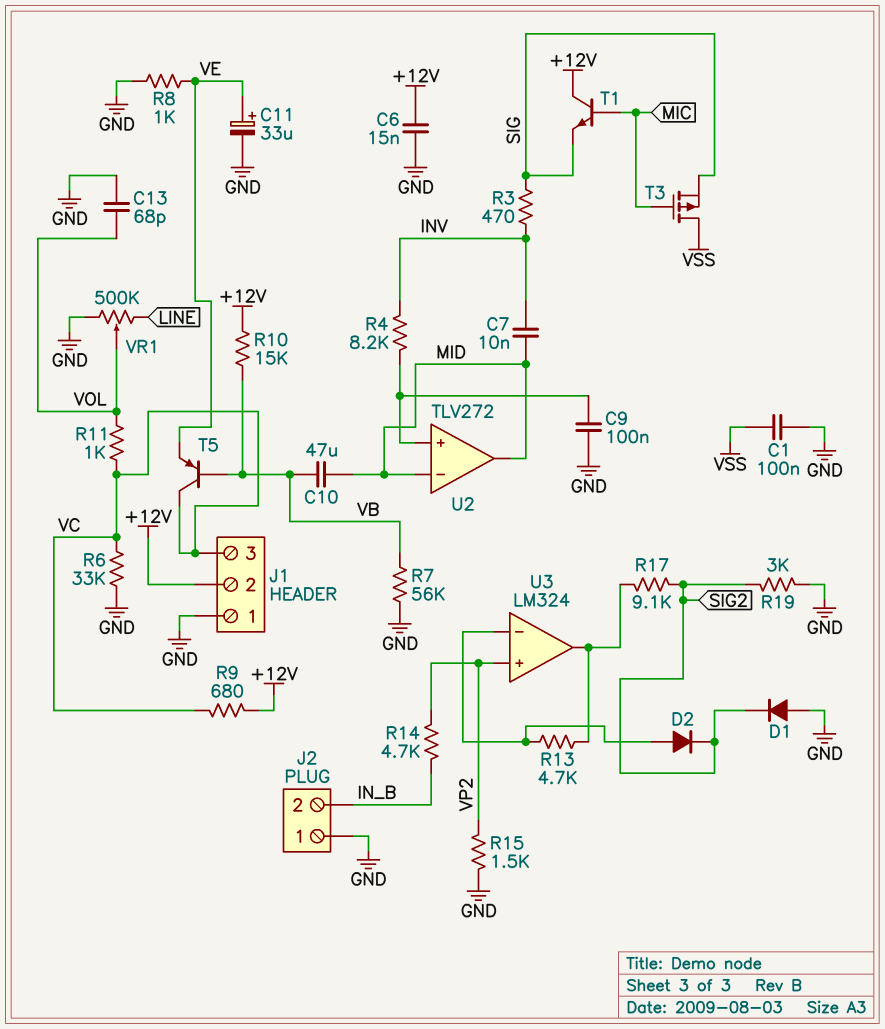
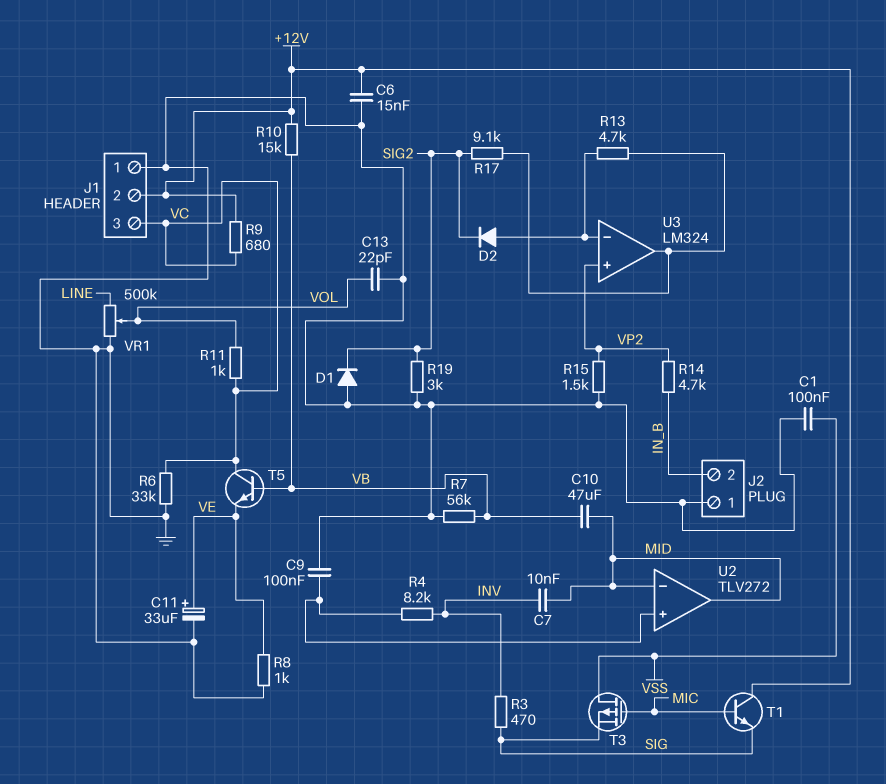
C13: 68pF (GND, VOL) -> 22pF (GND, VOL)
T5: PNP (B VB, C VC, E VE) -> NPN (B VB, C VC, E VE)

